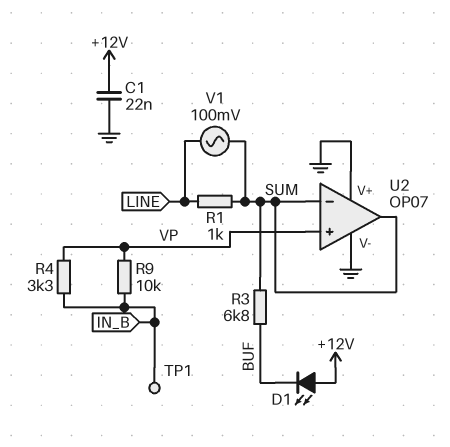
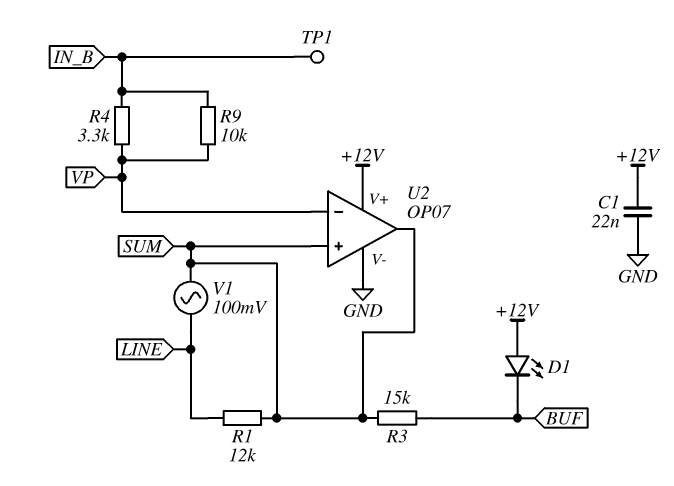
R1: 1k (LINE, SUM) -> 12k (LINE, SUM)
R3: 6.8k (BUF, SUM) -> 15k (BUF, SUM)
U2 pin V+: GND -> +12V
U2 pin in+: VP -> SUM
U2 pin in-: SUM -> VP

